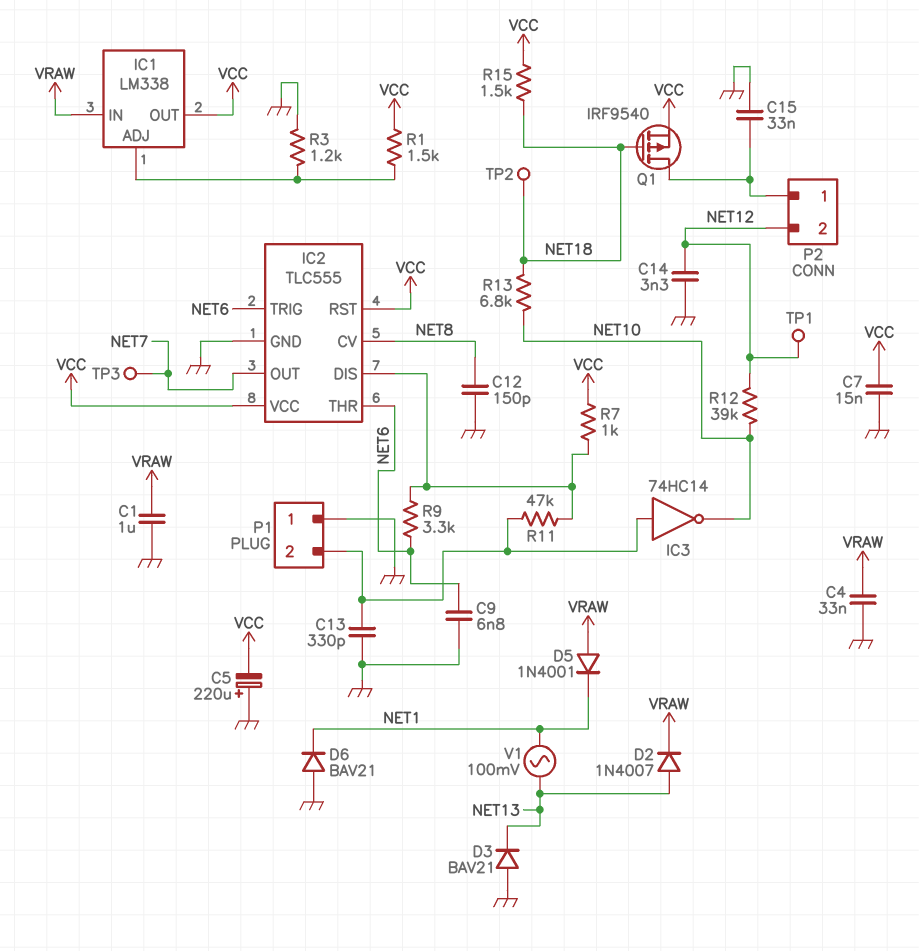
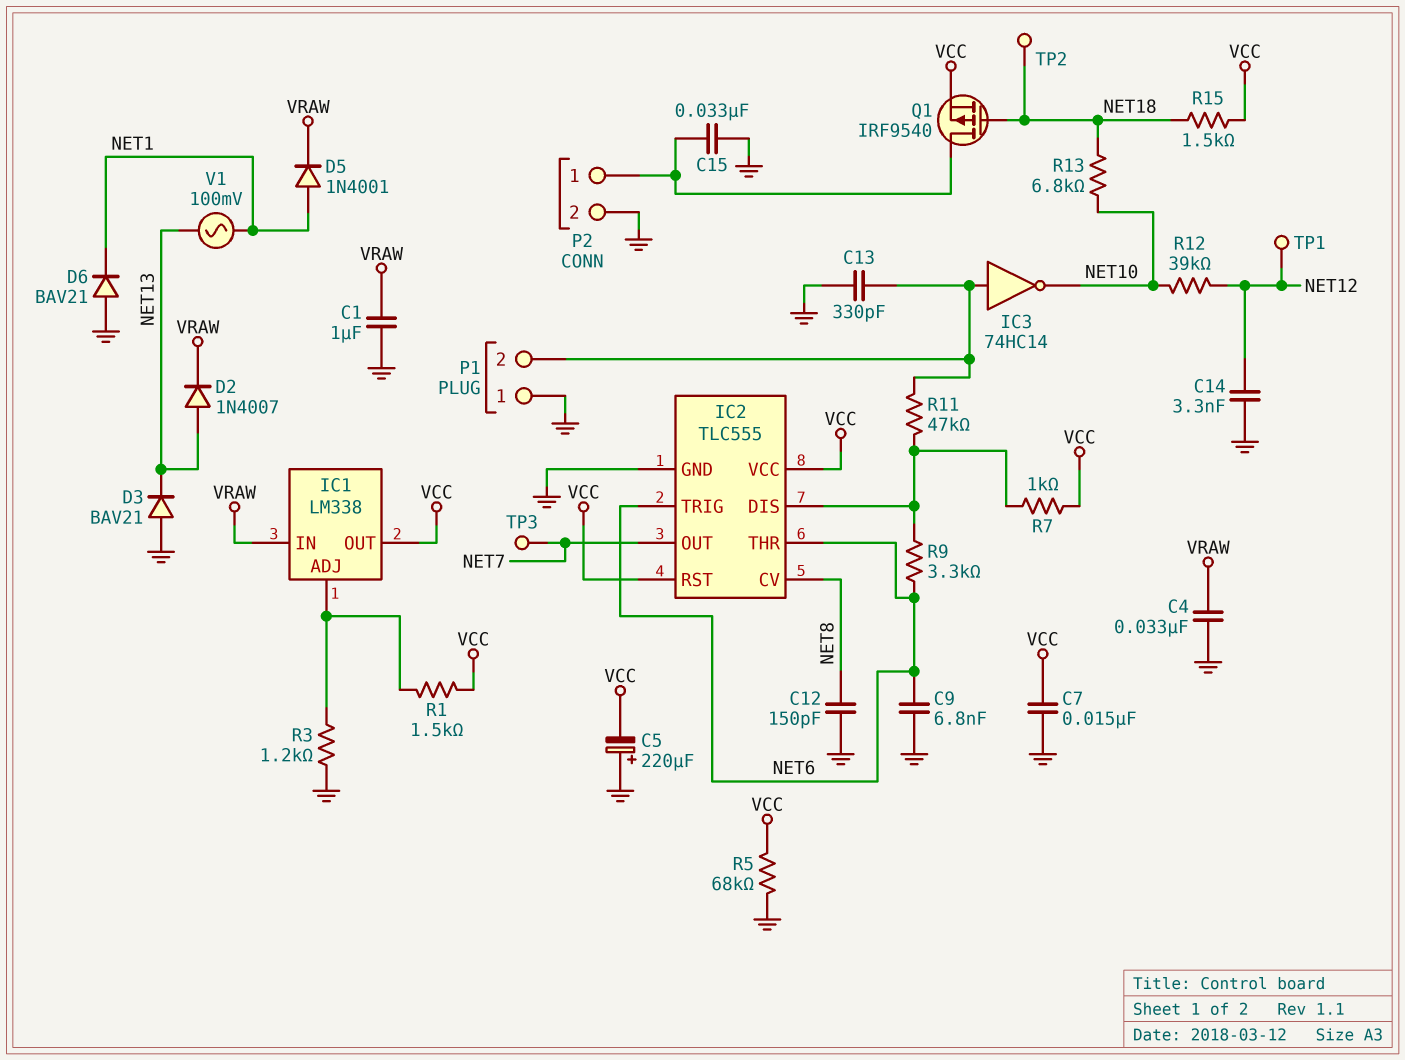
D5: diode 1N4001 (A VRAW, K NET1) -> diode 1N4001 (A NET1, K VRAW)
P2 pin 2: NET12 -> GND
R5: none -> 68k (GND, VCC)

